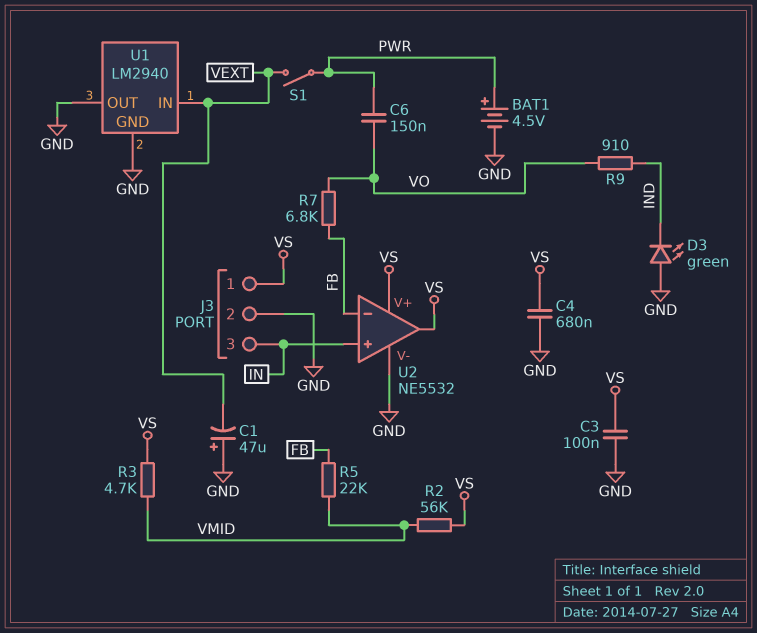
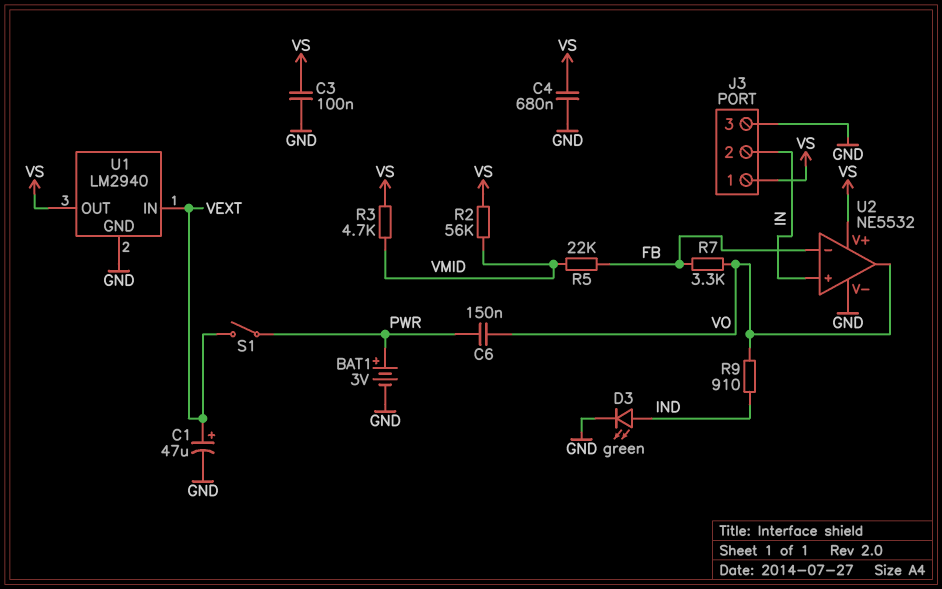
BAT1: 4.5V (plus PWR, minus GND) -> 3V (plus PWR, minus GND)
C1: 47uF (plus GND, minus VEXT) -> 47uF (plus VEXT, minus GND)
D3: LED green (A GND, K IND) -> LED green (A IND, K GND)
J3 pin 2: GND -> IN
J3 pin 3: IN -> GND
R7: 6.8k (FB, VO) -> 3.3k (FB, VO)
U1 pin OUT: GND -> VS
U2 pin out: VS -> VO

